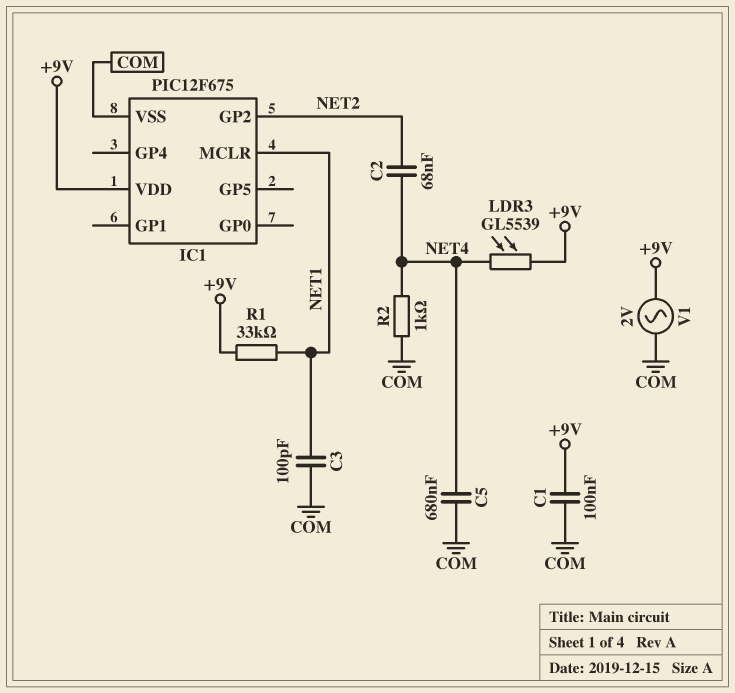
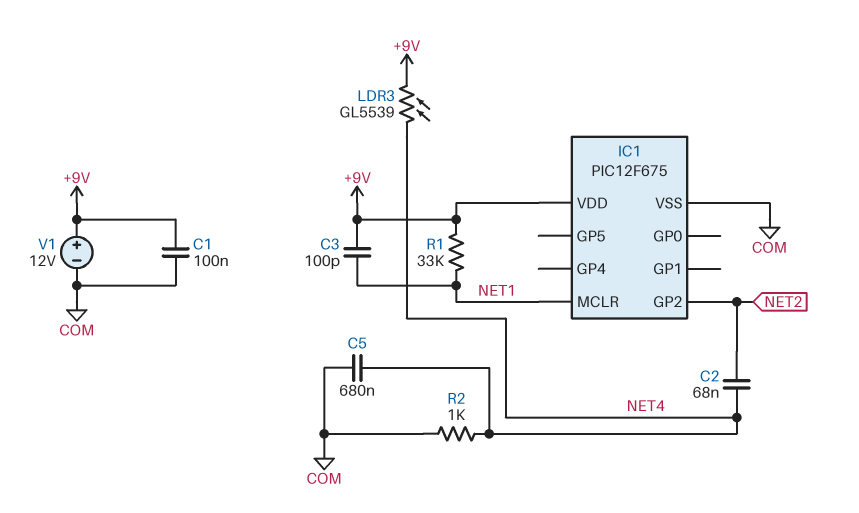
C3: 100pF (COM, NET1) -> 100pF (+9V, NET1)
V1: AC 2V (+9V, COM) -> 12V (plus +9V, minus COM)

